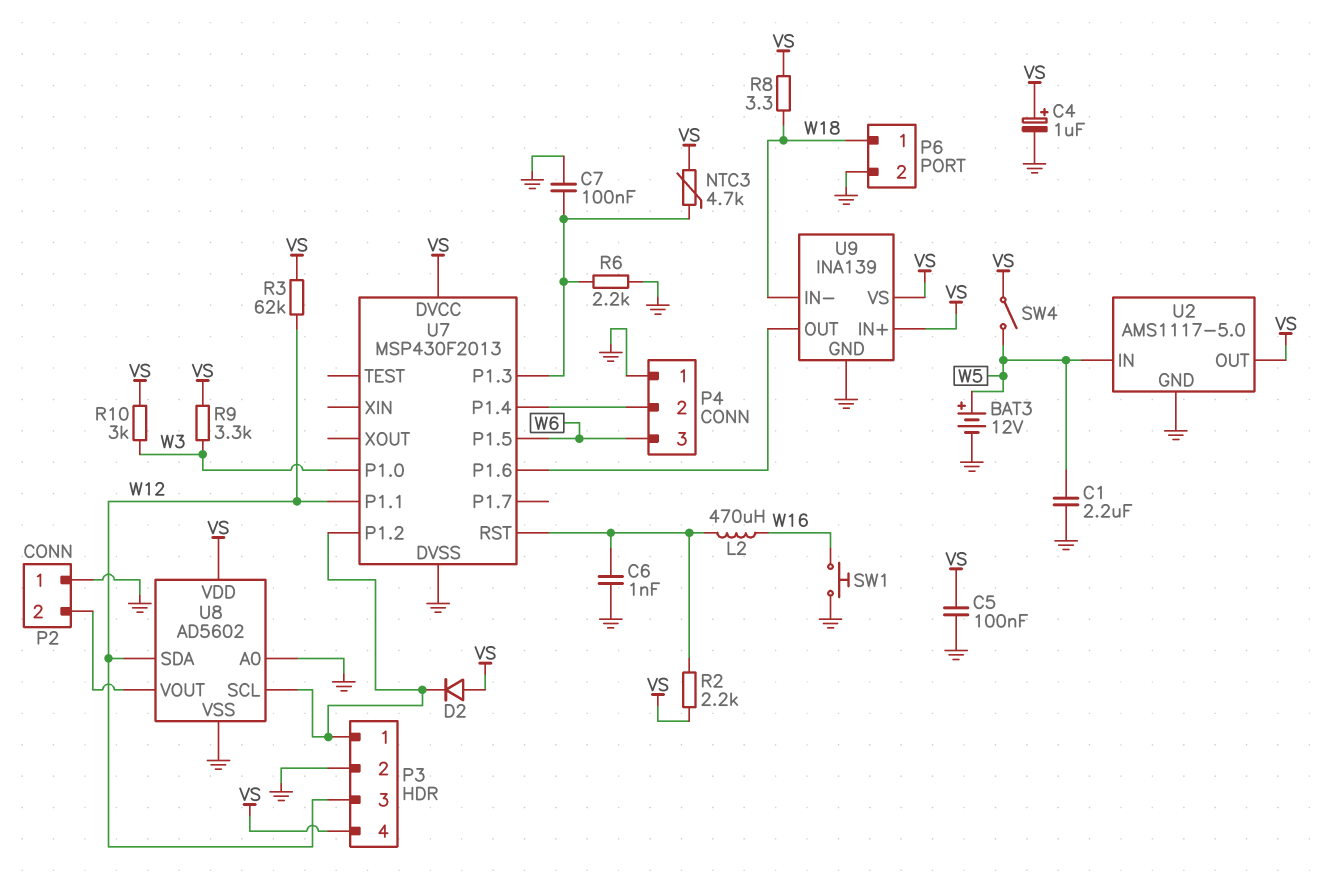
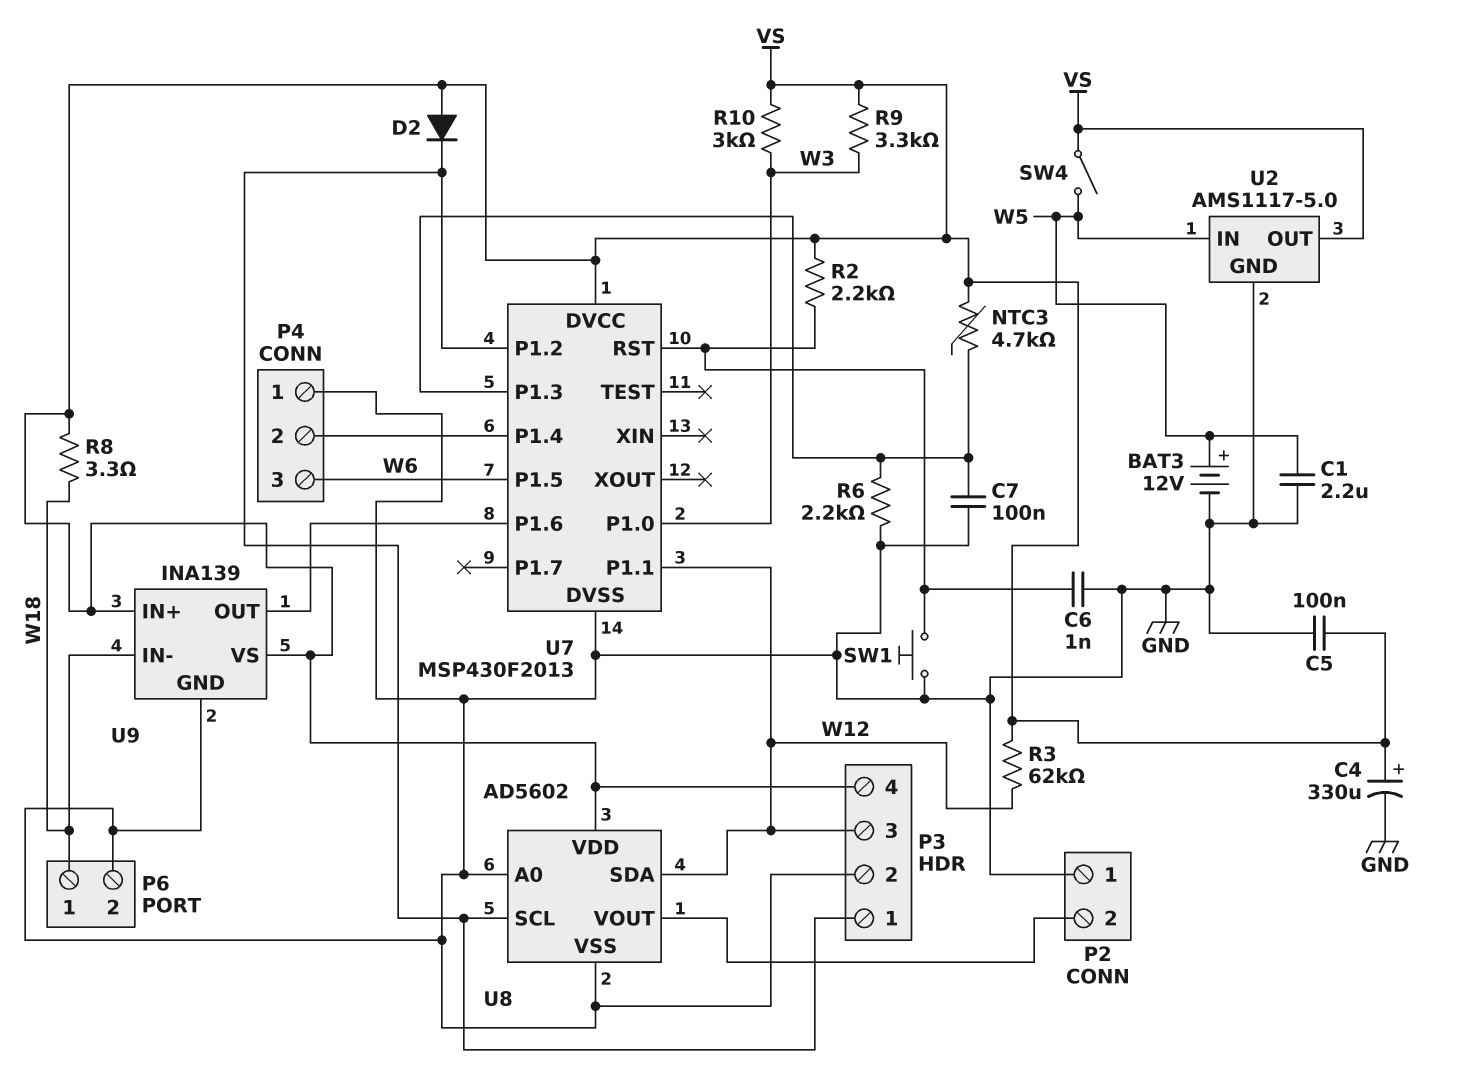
C4: 1uF (plus VS, minus GND) -> 330uF (plus VS, minus GND)
L2: 470uH (U7/RST, W16) -> none
SW1: button (GND, W16) -> button (GND, U7/RST)

